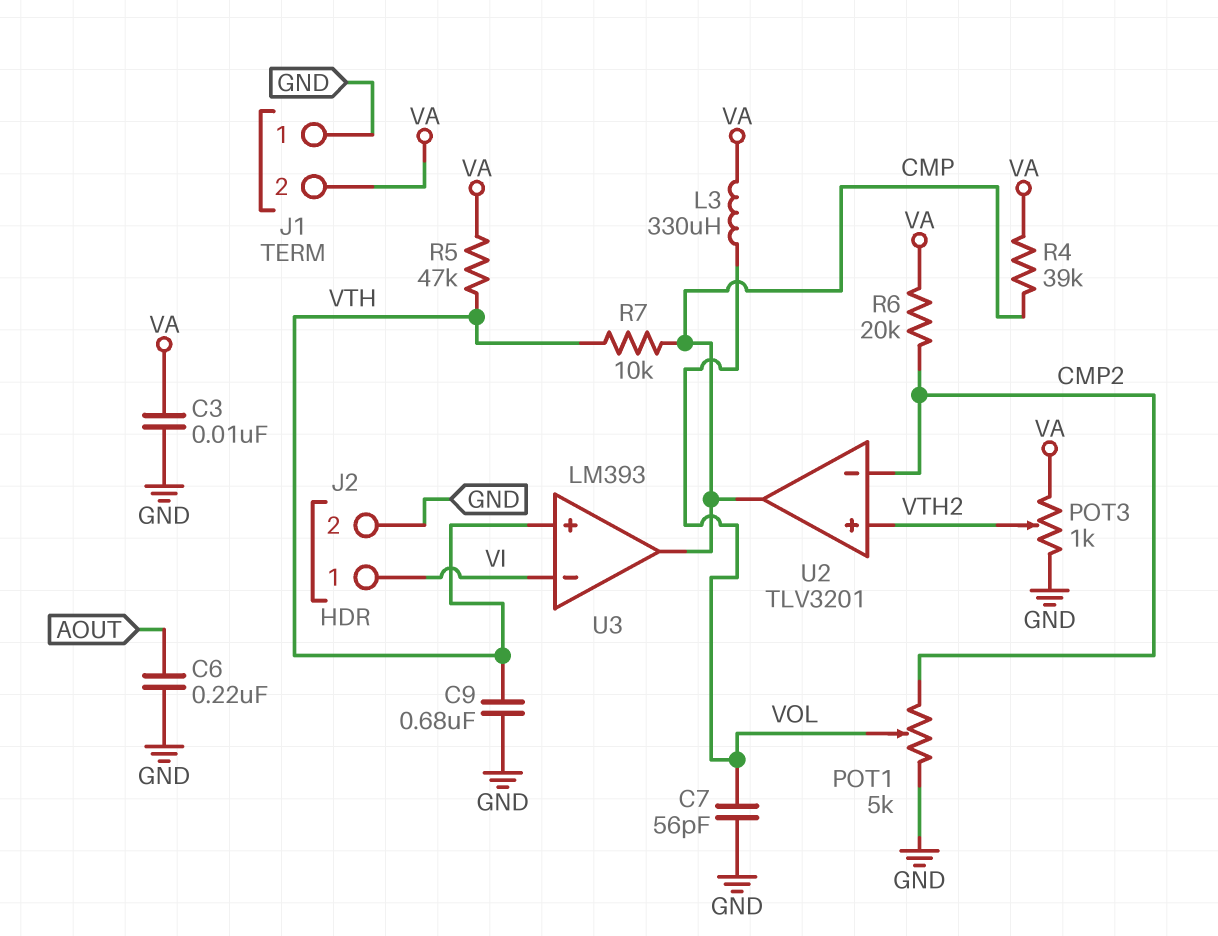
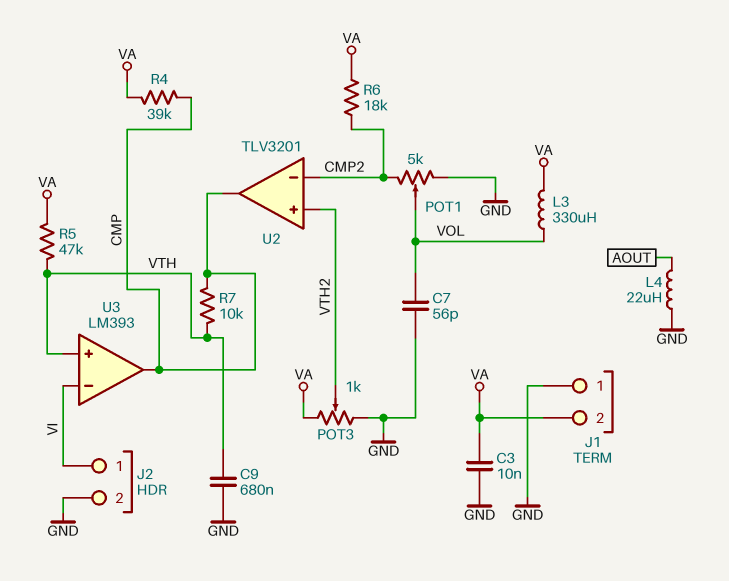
C6: 220nF (AOUT, GND) -> none
L4: none -> 22uH (AOUT, GND)
R6: 20k (CMP2, VA) -> 18k (CMP2, VA)

